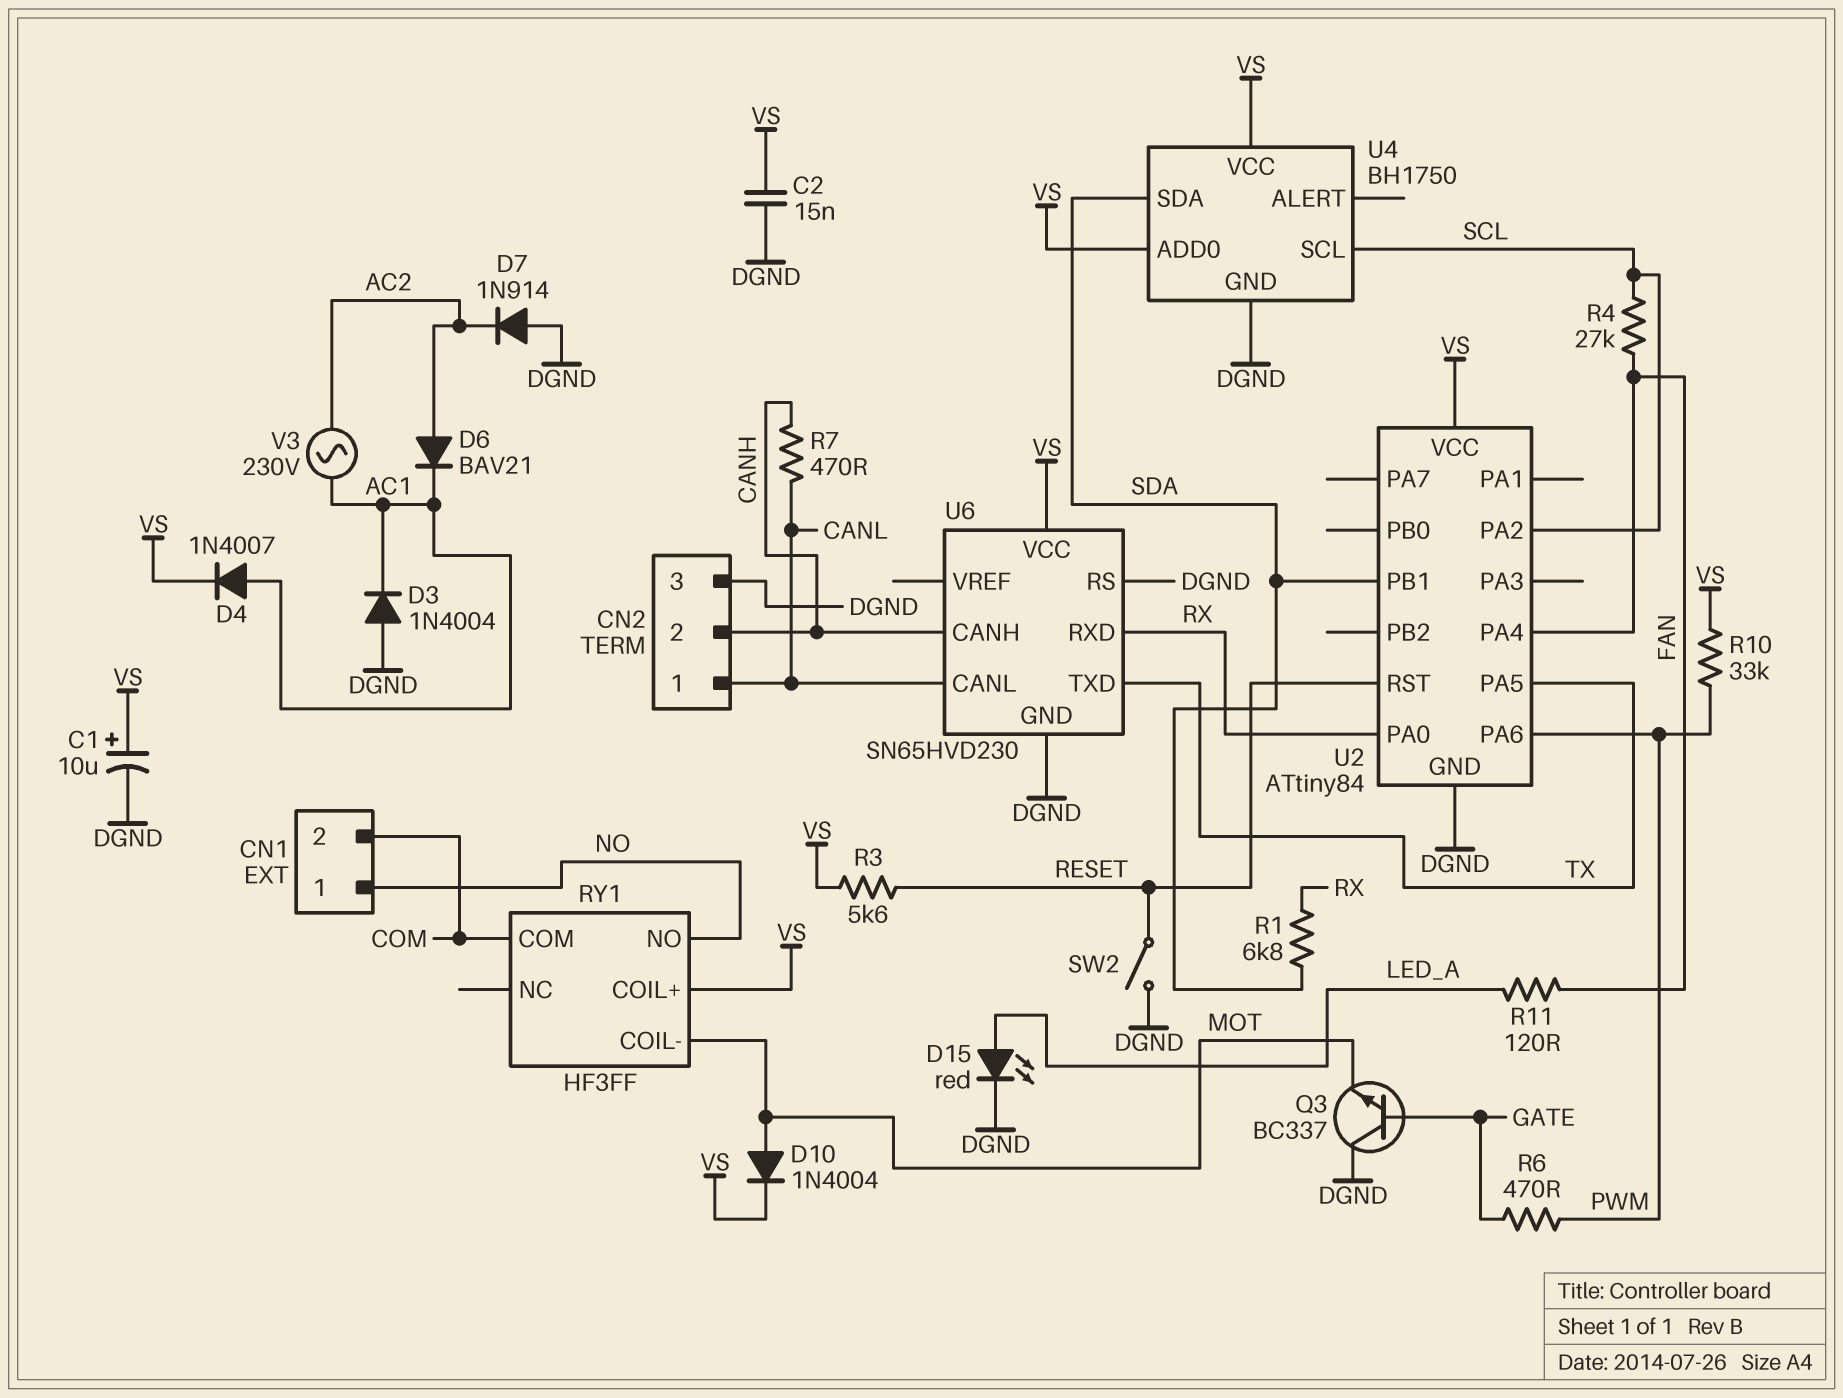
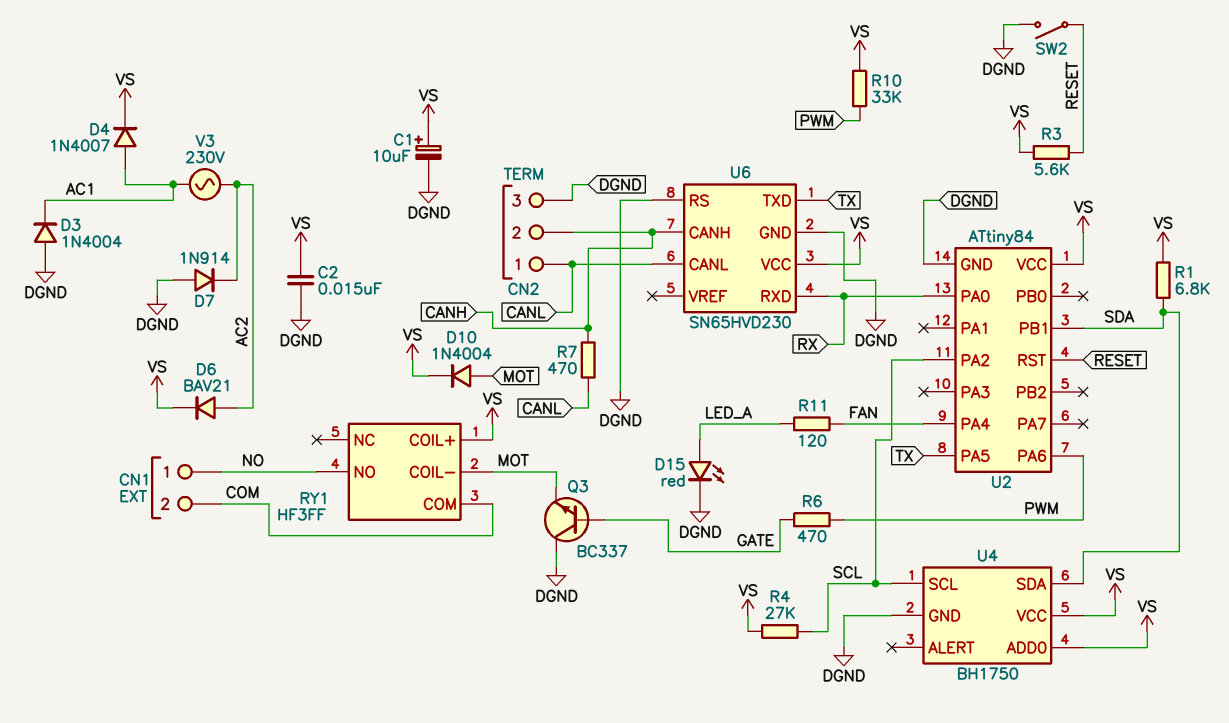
D6: diode BAV21 (A AC2, K AC1) -> diode BAV21 (A AC2, K VS)
R1: 6.8k (RX, SDA) -> 6.8k (SDA, VS)
R4: 27k (FAN, SCL) -> 27k (SCL, VS)

